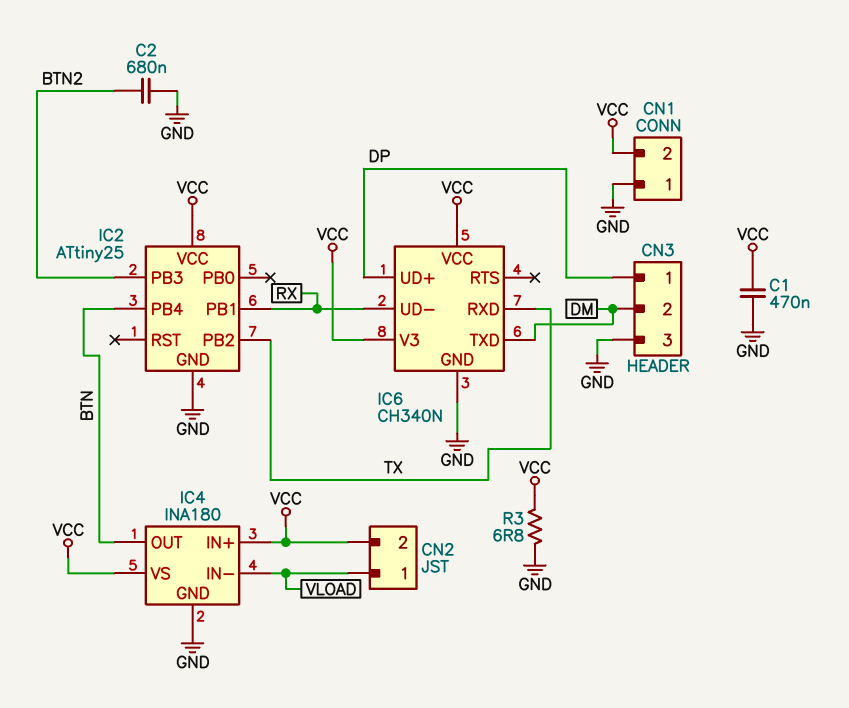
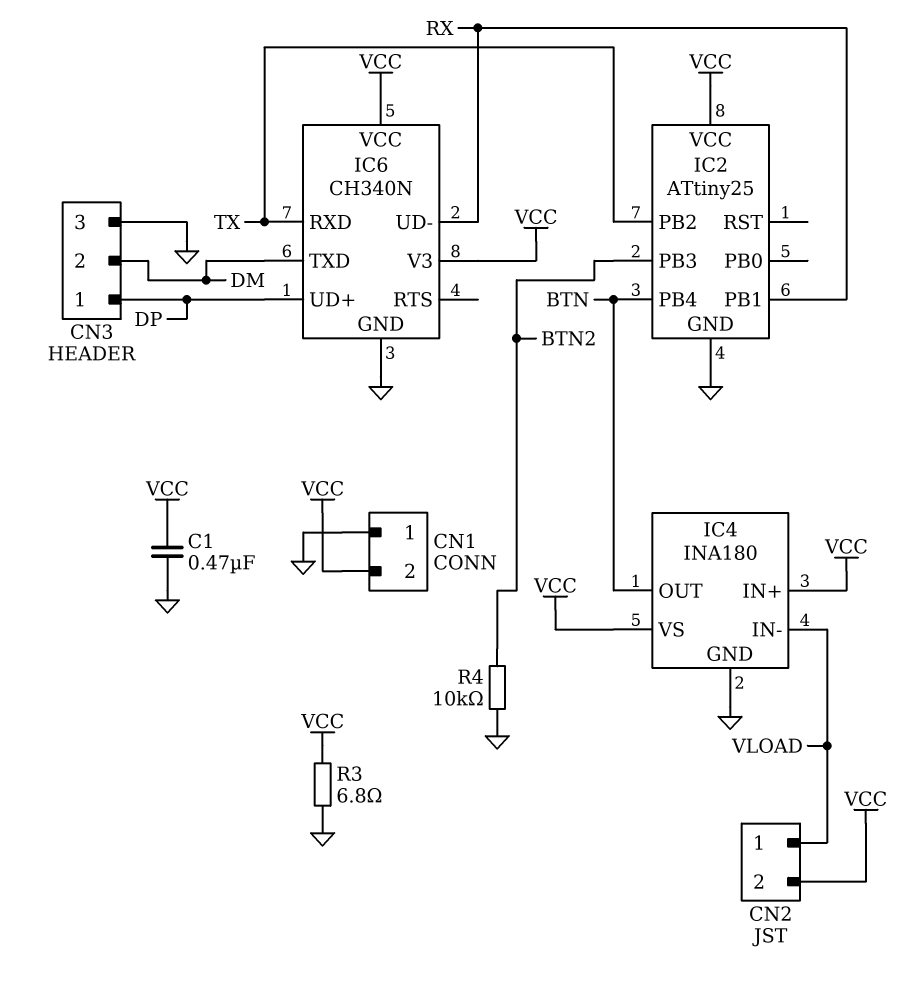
C2: 680nF (BTN2, GND) -> none
R4: none -> 10k (BTN2, GND)

